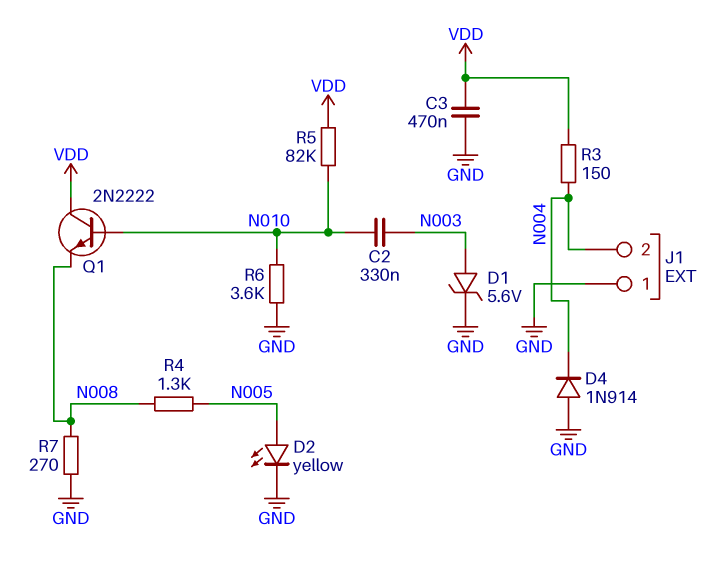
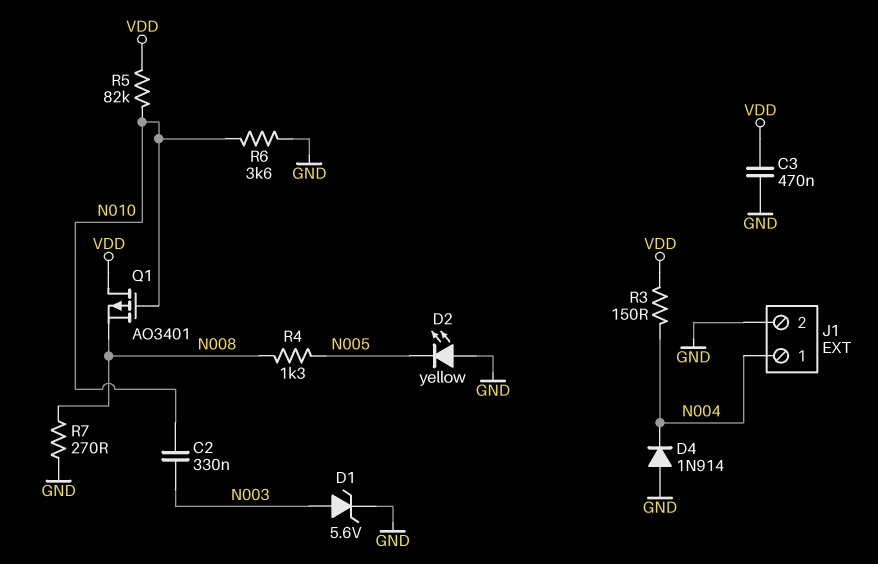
D2: LED yellow (A N005, K GND) -> LED yellow (A GND, K N005)
J1 pin 1: GND -> N004
J1 pin 2: N004 -> GND
Q1: NPN 2N2222 (B N010, C VDD, E N008) -> PMOS AO3401 (G N010, D VDD, S N008)

